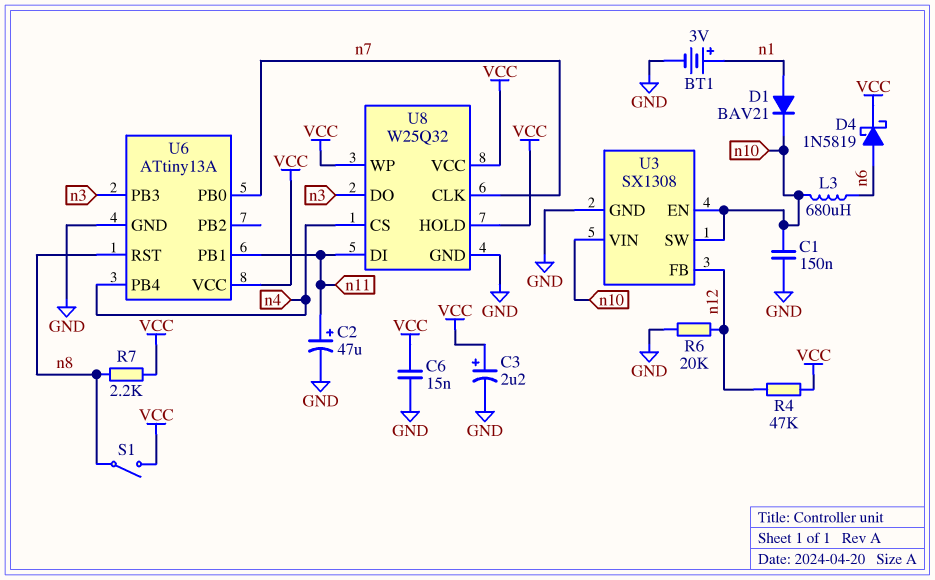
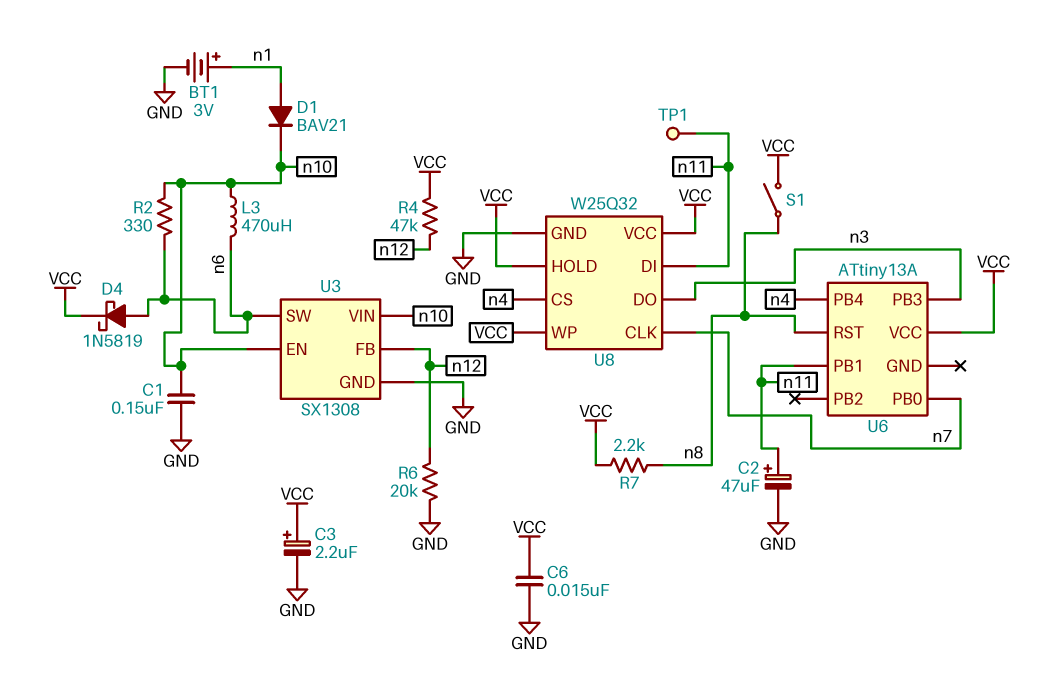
L3: 680uH (n6, n10) -> 470uH (n6, n10)
R2: none -> 330 (n6, n10)
TP1: none -> test point (n11)
U3 pin SW: n10 -> n6
U6 pin GND: GND -> none

